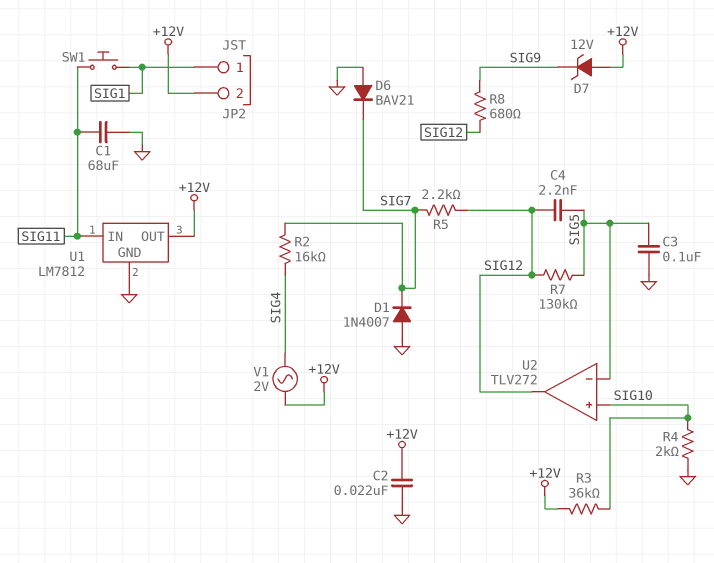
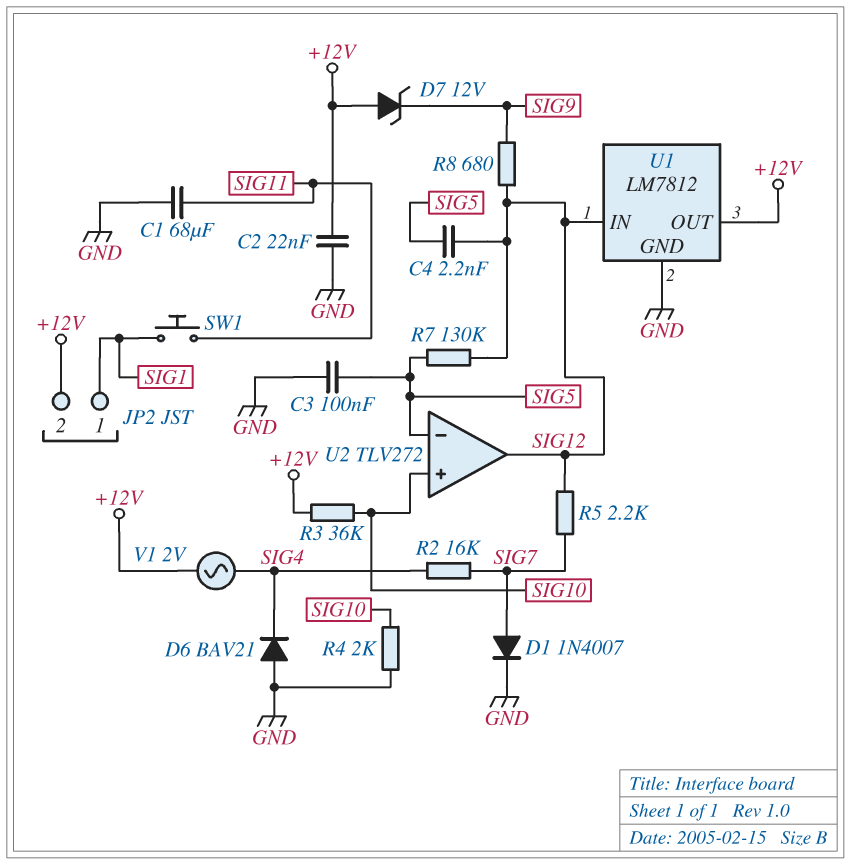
D1: diode 1N4007 (A GND, K SIG7) -> diode 1N4007 (A SIG7, K GND)
D6: diode BAV21 (A GND, K SIG7) -> diode BAV21 (A GND, K SIG4)
U1 pin IN: SIG11 -> SIG12

